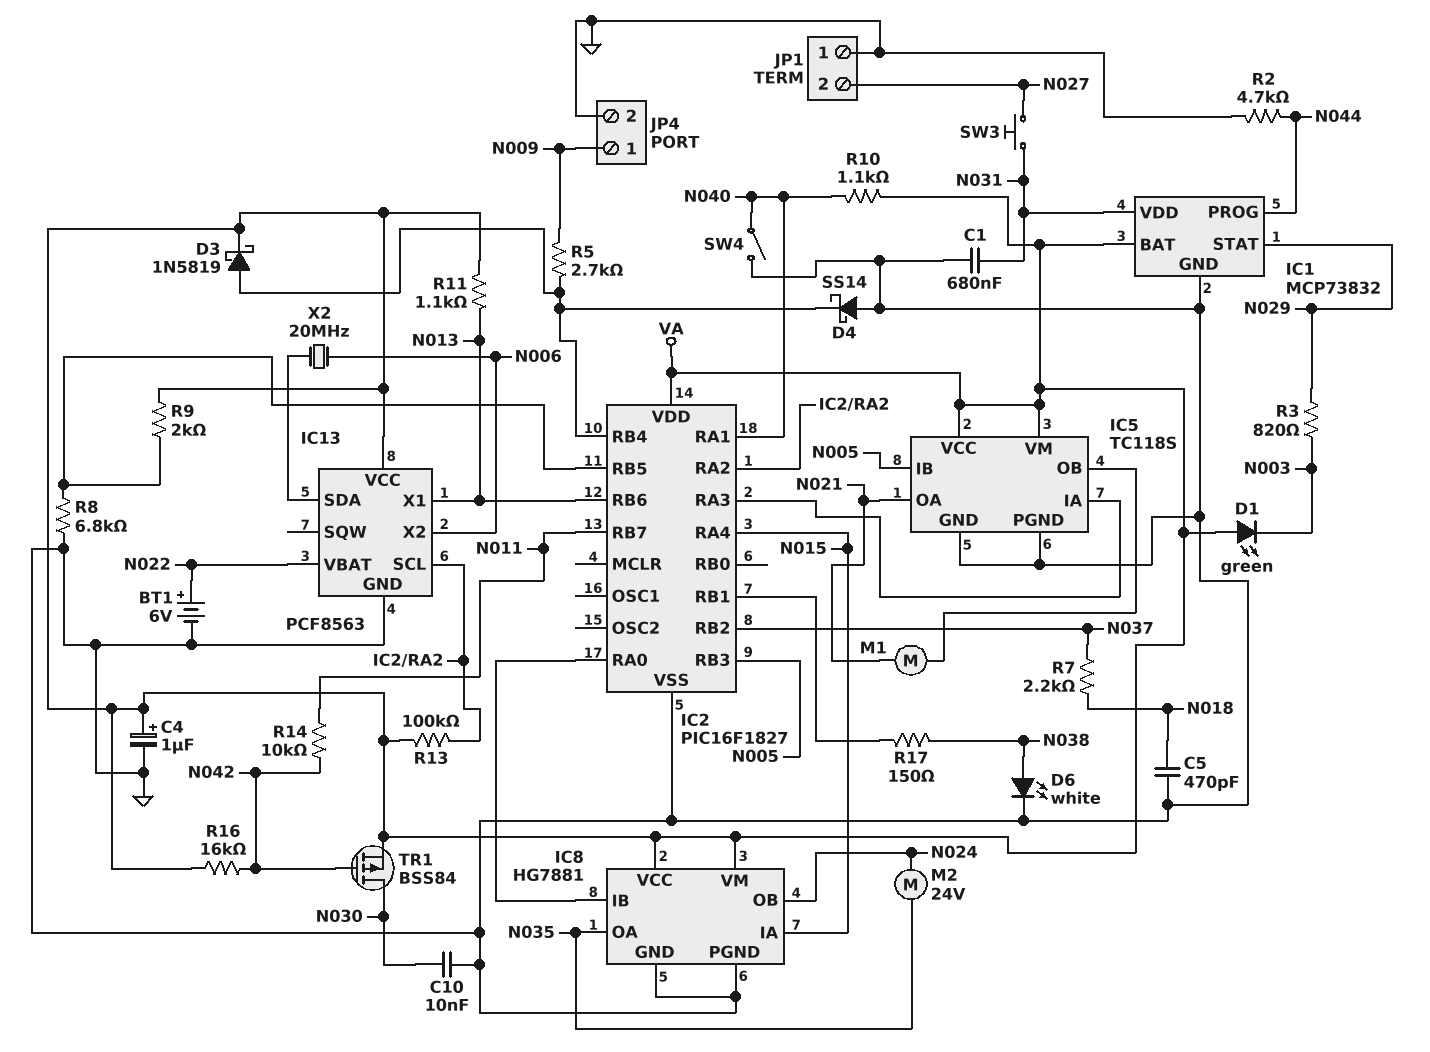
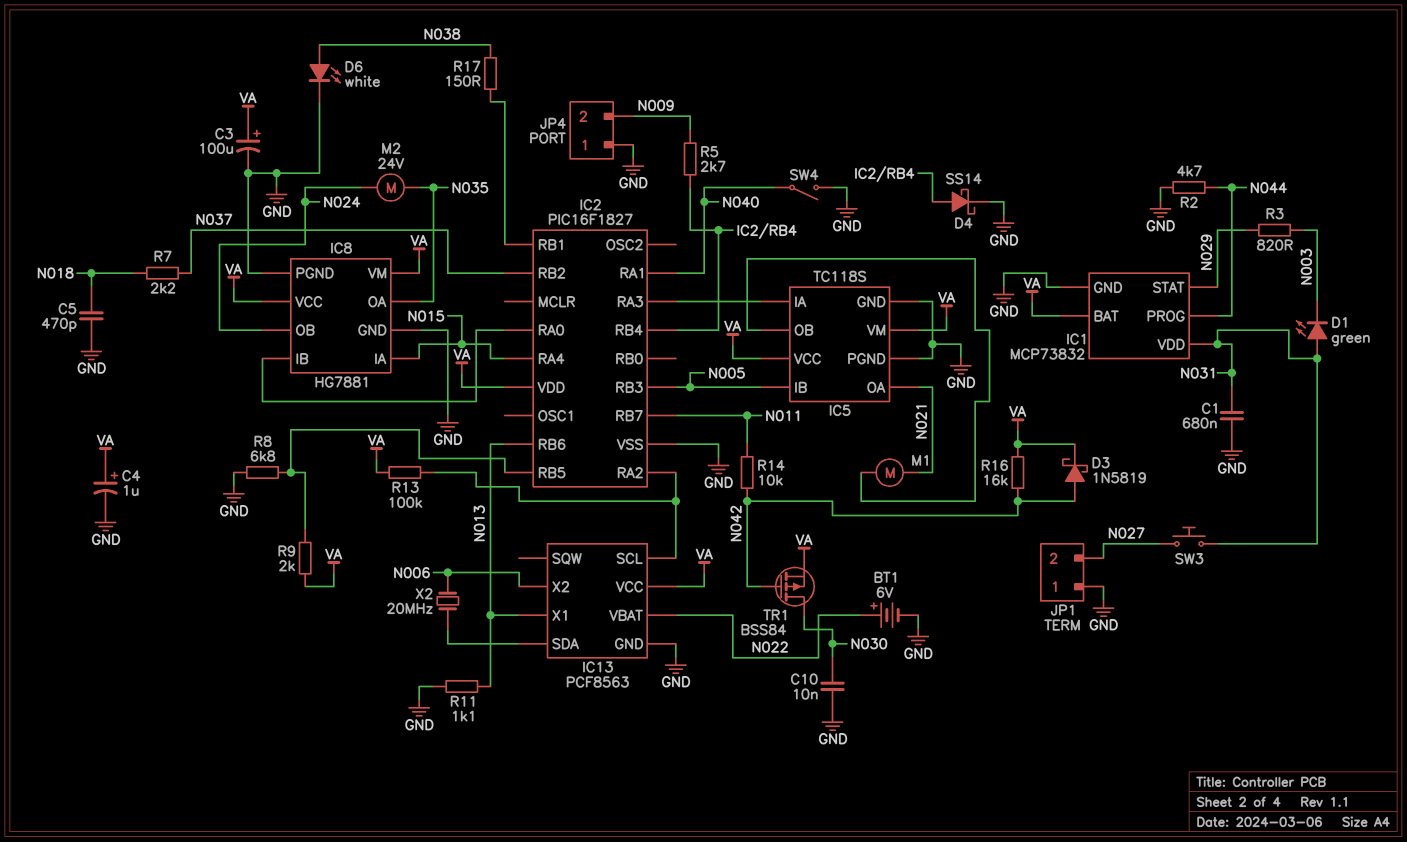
C3: none -> 100uF (plus VA, minus GND)
D1: LED green (A VA, K N003) -> LED green (A N031, K N003)
D3: schottky 1N5819 (A IC2/RB4, K VA) -> schottky 1N5819 (A N042, K VA)
D4: schottky SS14 (A GND, K IC2/RB4) -> schottky SS14 (A IC2/RB4, K GND)
JP4 pin 1: N009 -> GND
JP4 pin 2: GND -> N009
R10: 1.1k (N040, VA) -> none
R11: 1.1k (N013, VA) -> 1.1k (GND, N013)

